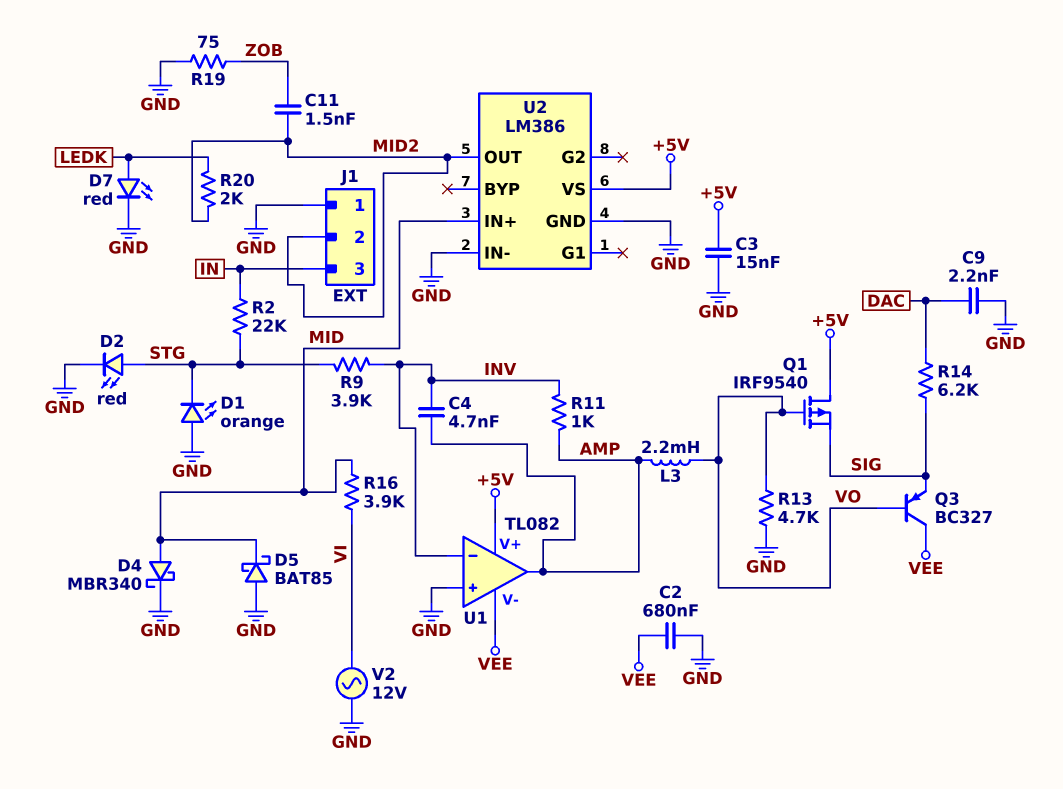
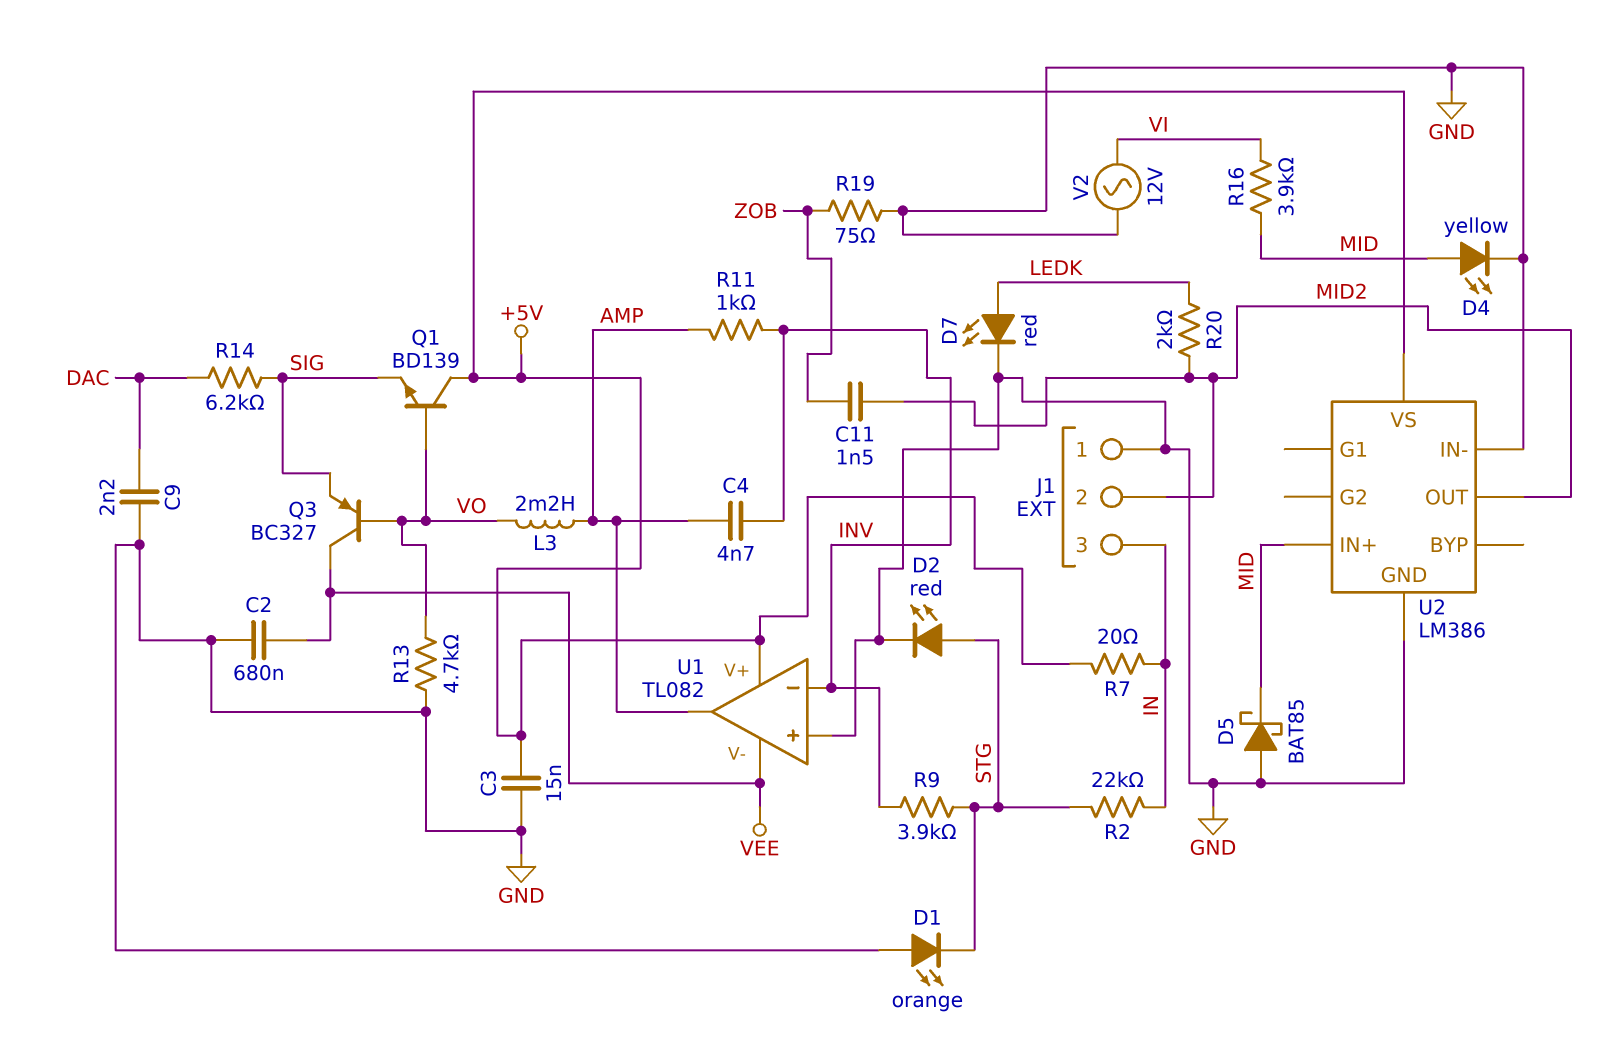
D4: schottky MBR340 (A MID, K GND) -> LED yellow (A MID, K GND)
Q1: PMOS IRF9540 (G VO, D +5V, S SIG) -> NPN BD139 (B VO, C +5V, E SIG)
R7: none -> 20 (+5V, IN)

